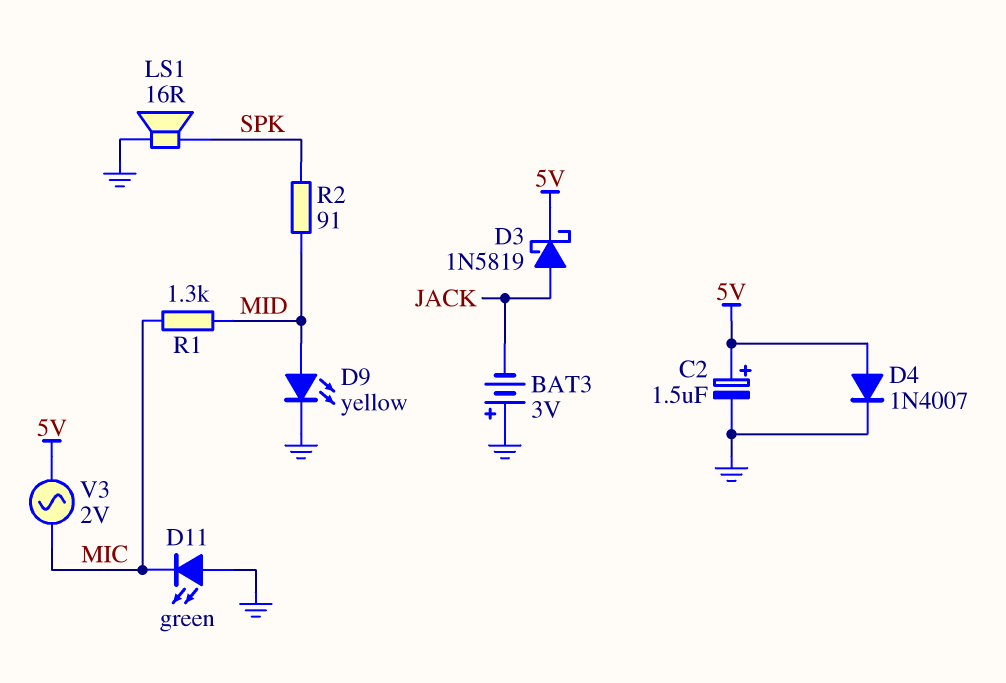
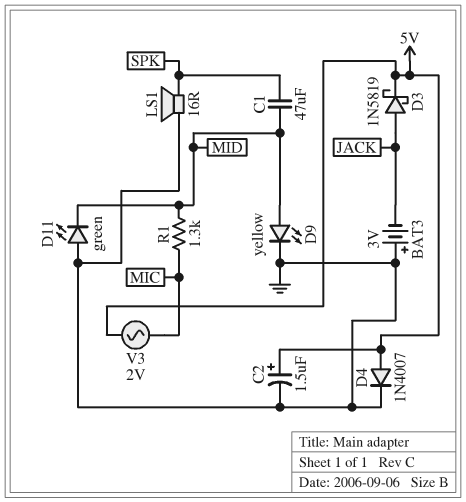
C1: none -> 47uF (MID, SPK)
D11: LED green (A GND, K MIC) -> LED green (A GND, K MID)
R2: 91 (MID, SPK) -> none

